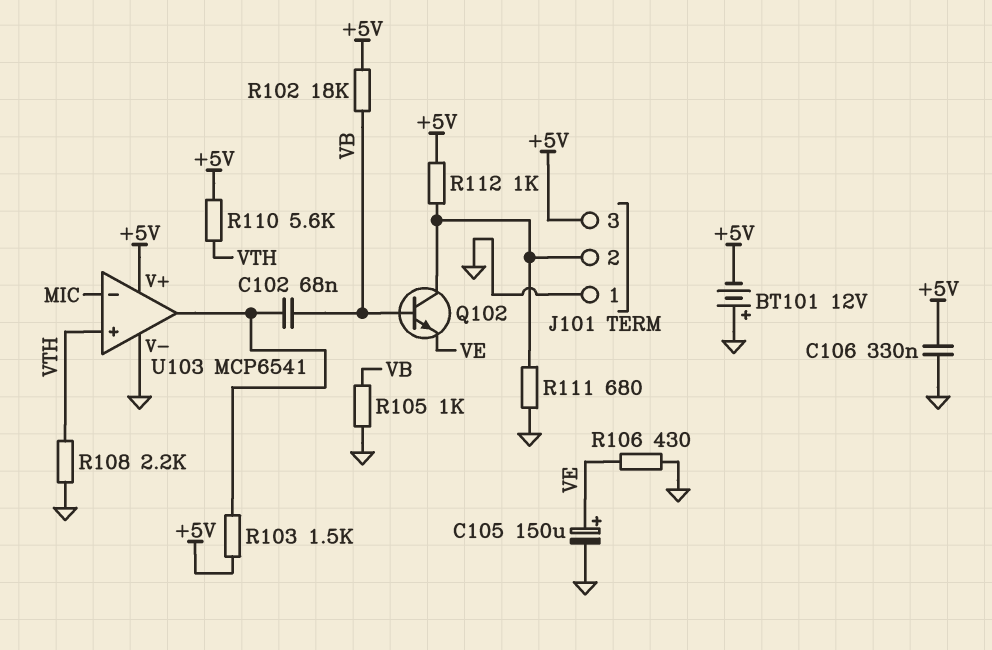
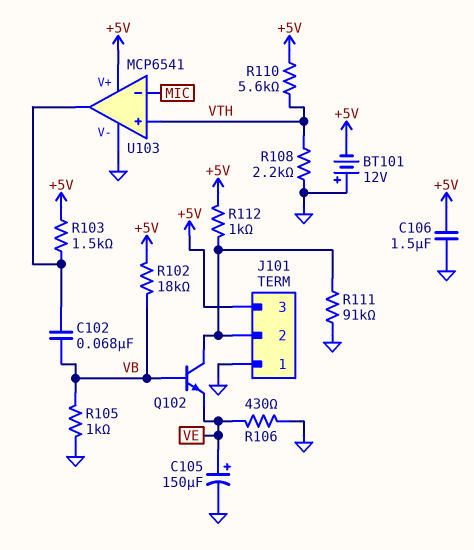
C106: 330nF (+5V, GND) -> 1.5uF (+5V, GND)
R111: 680 (GND, J101/2) -> 91k (GND, J101/2)

